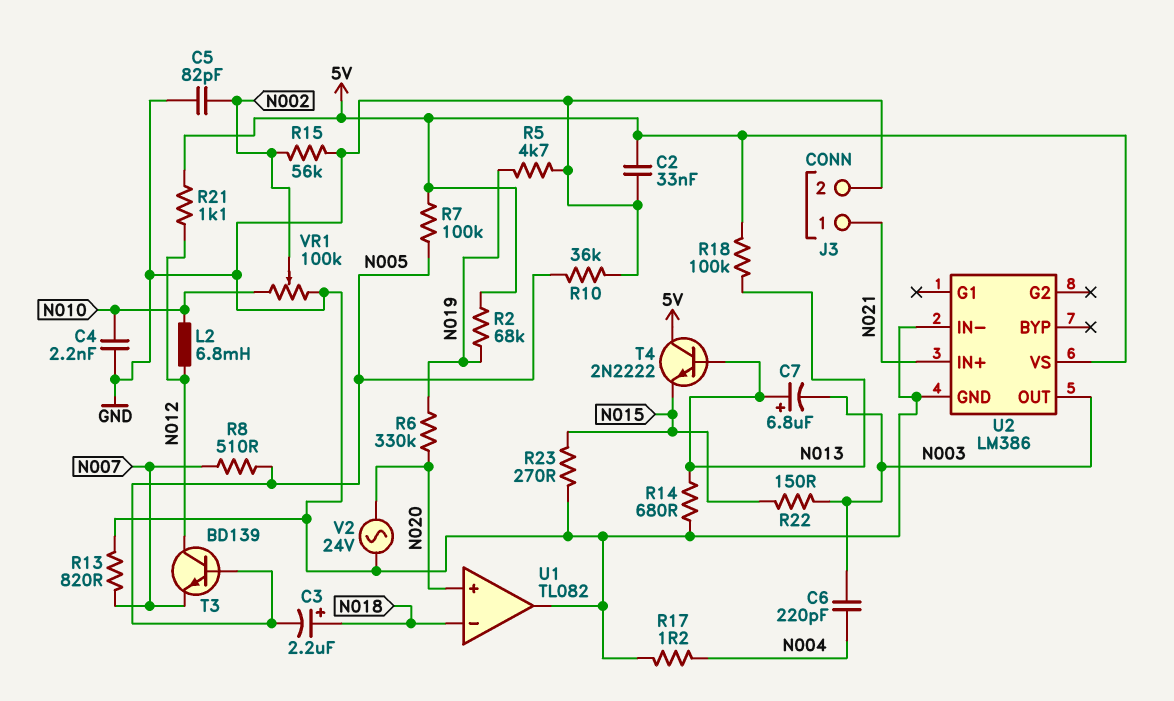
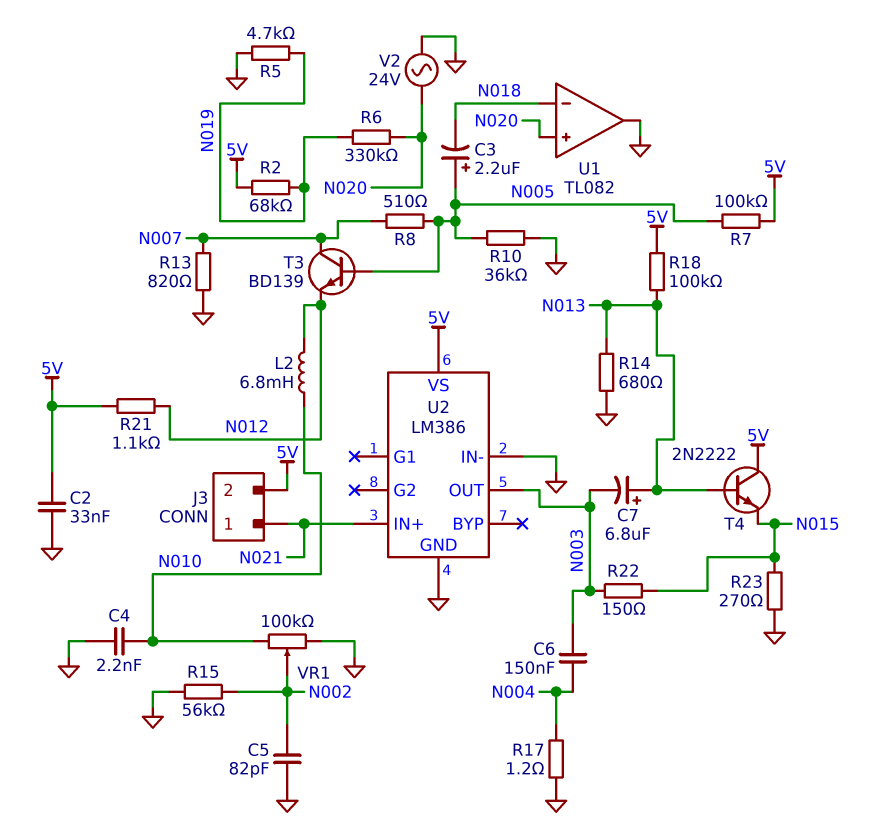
C3: 2.2uF (plus N018, minus N005) -> 2.2uF (plus N005, minus N018)
C6: 220pF (N003, N004) -> 150nF (N003, N004)
J3 pin 2: GND -> 5V
T3: NPN BD139 (B N005, C N012, E N007) -> NPN BD139 (B N005, C N007, E N012)

